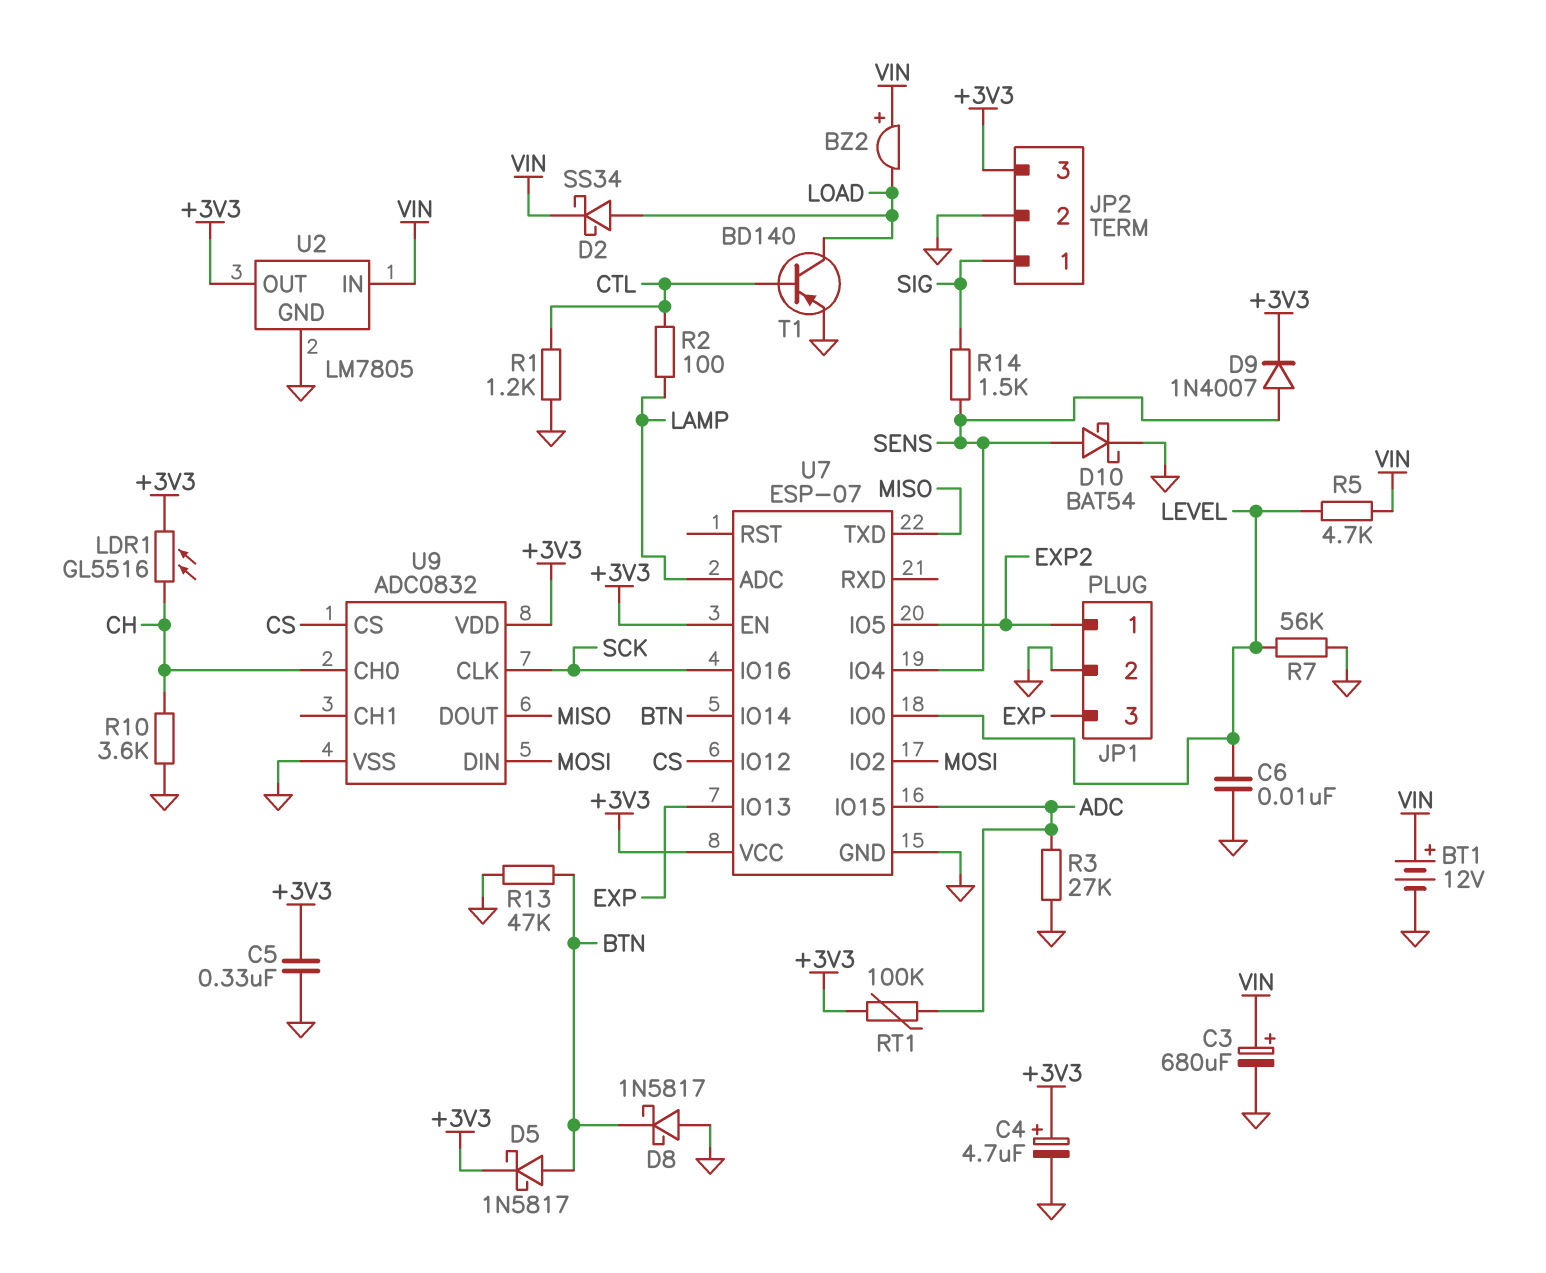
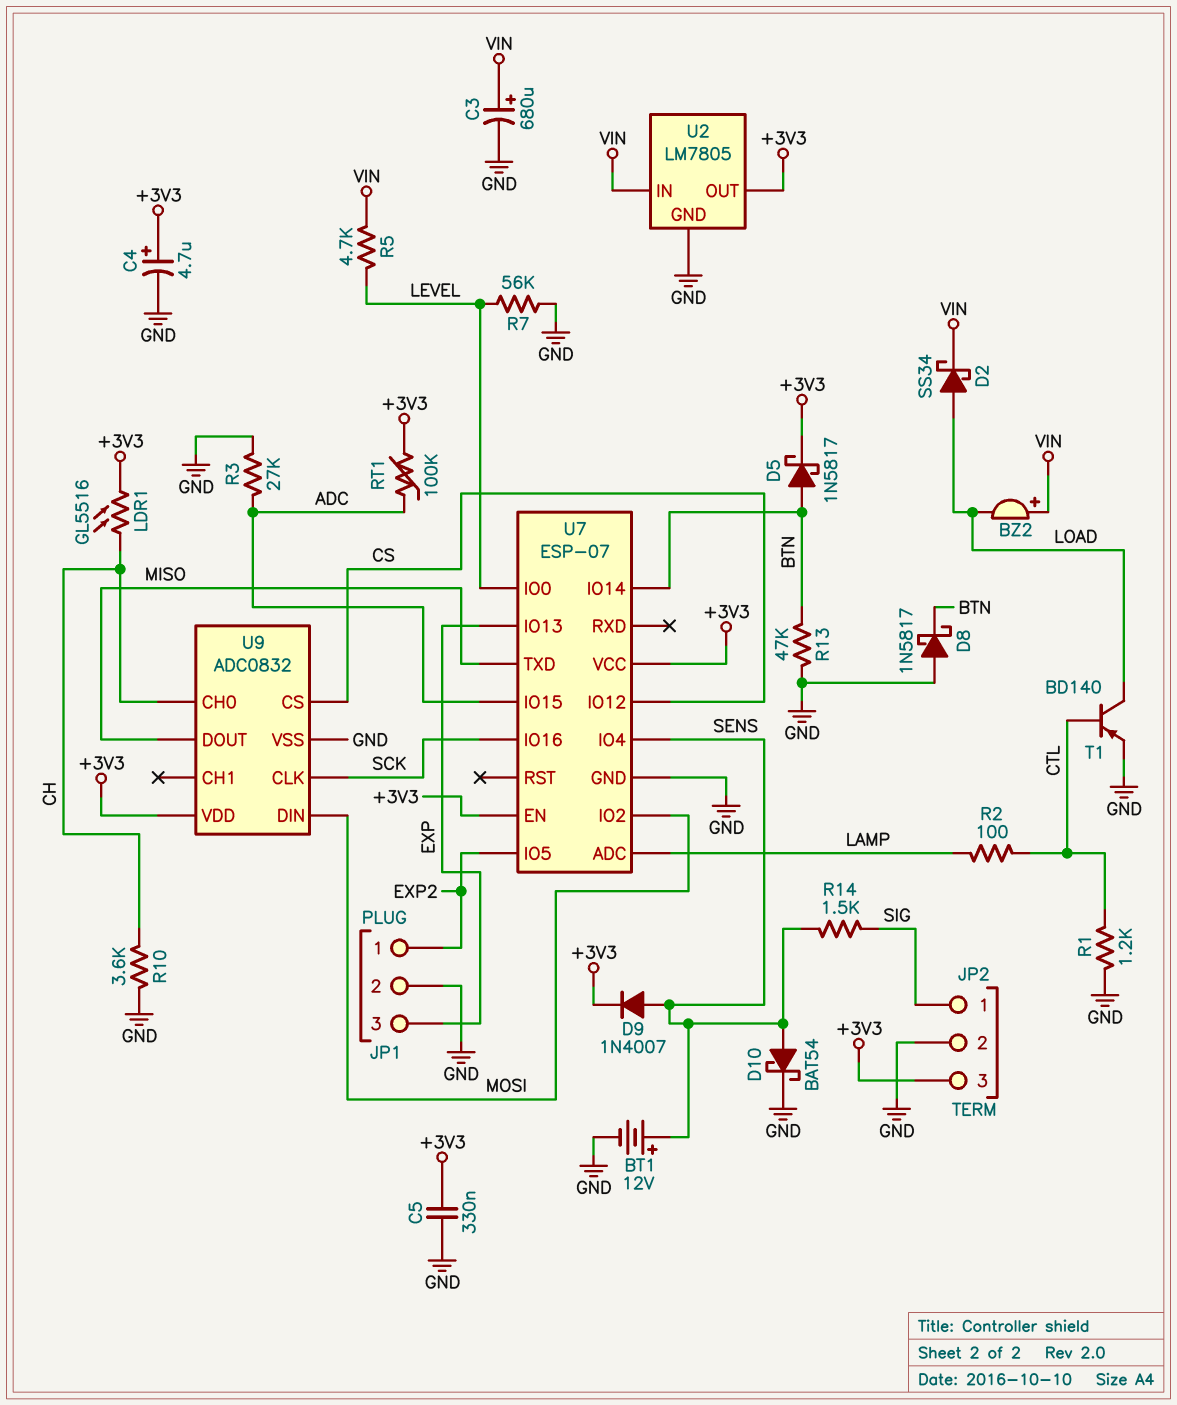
BT1: 12V (plus VIN, minus GND) -> 12V (plus SENS, minus GND)
C6: 10nF (GND, LEVEL) -> none

